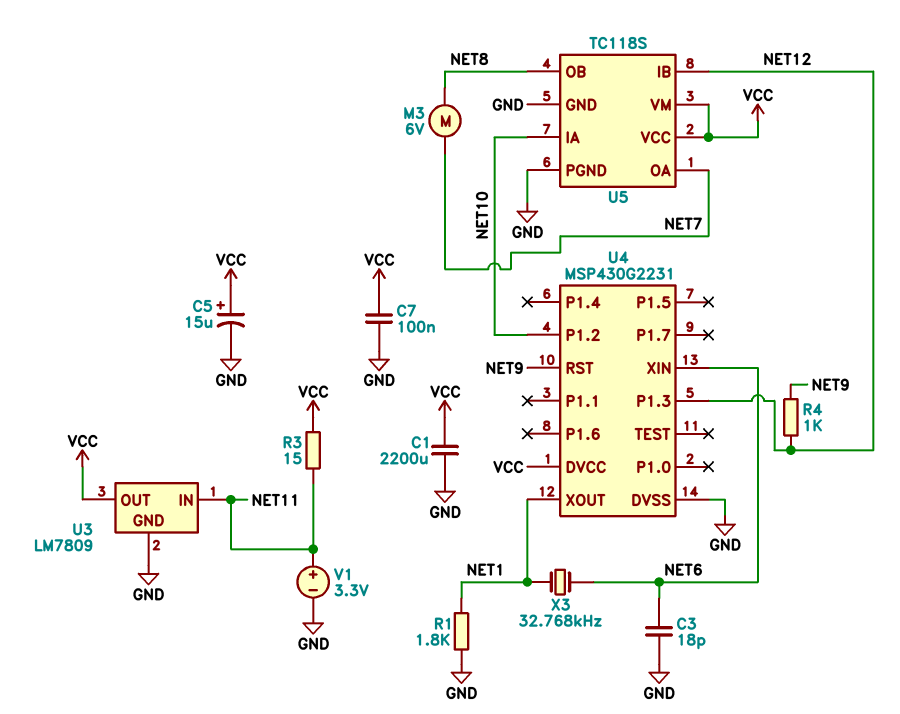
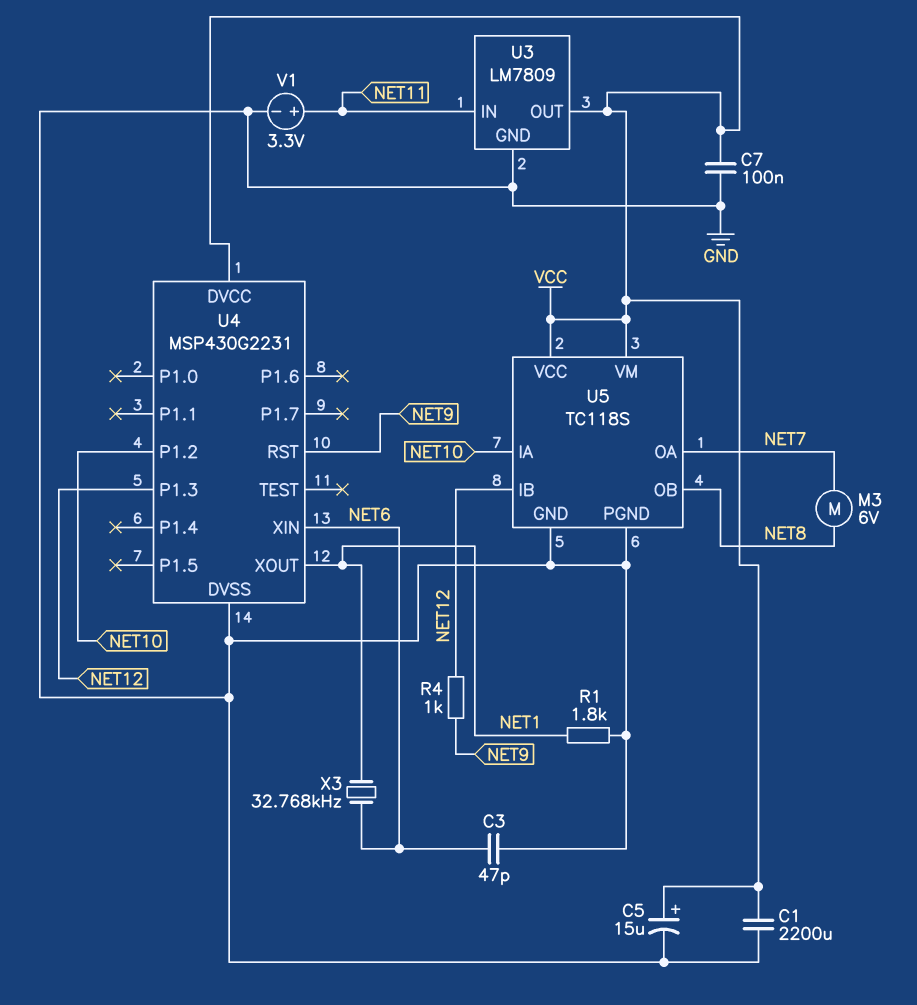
C3: 18pF (GND, NET6) -> 47pF (GND, NET6)
R3: 15 (NET11, VCC) -> none

